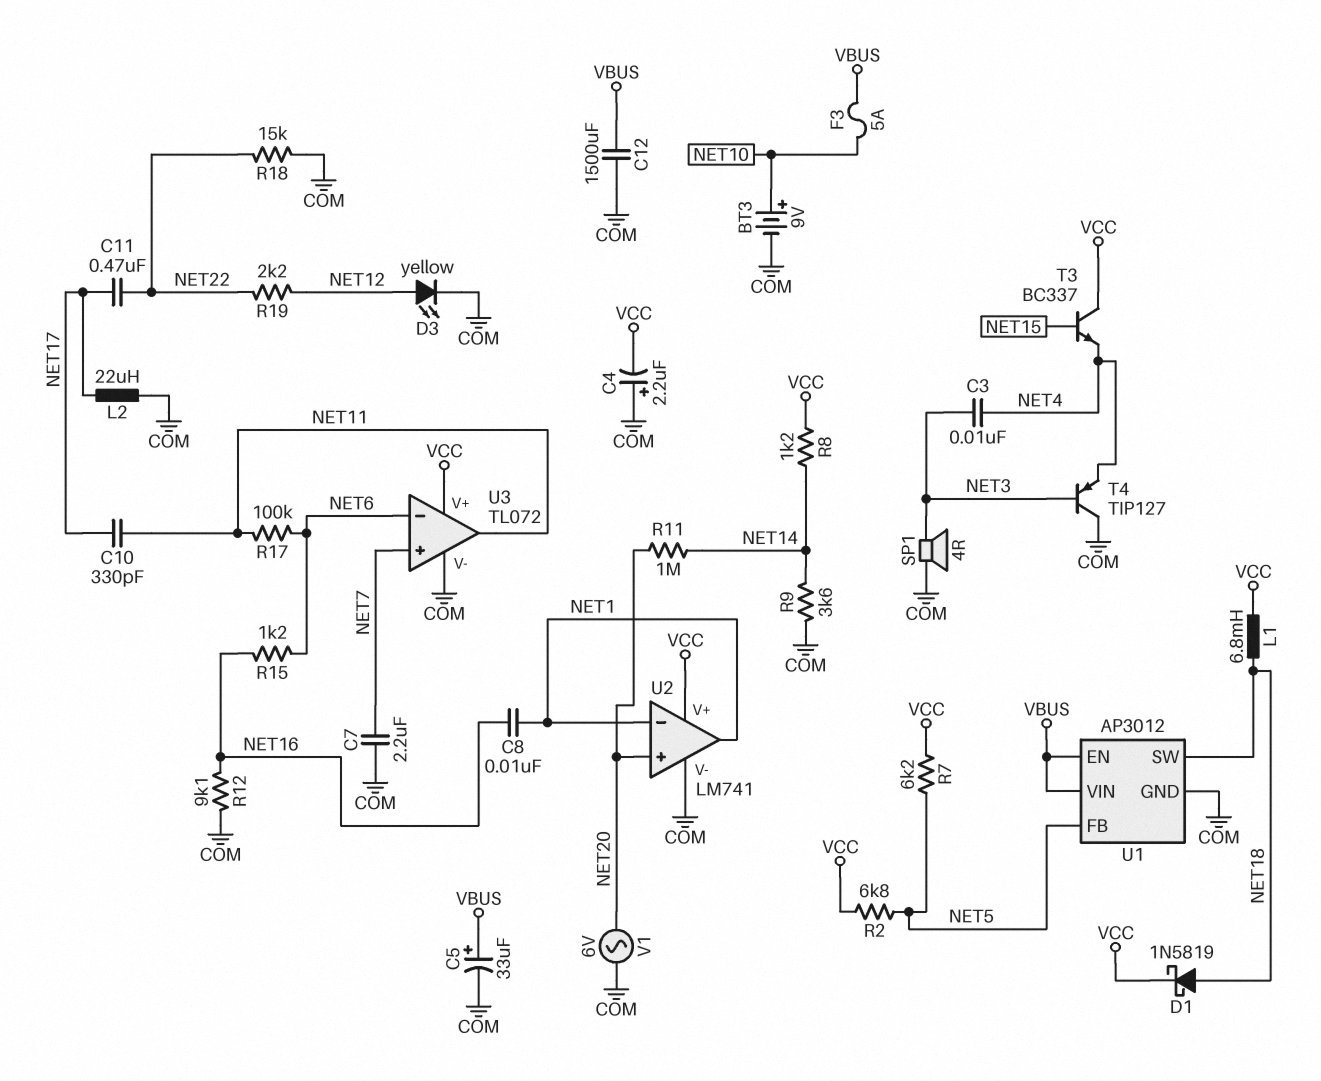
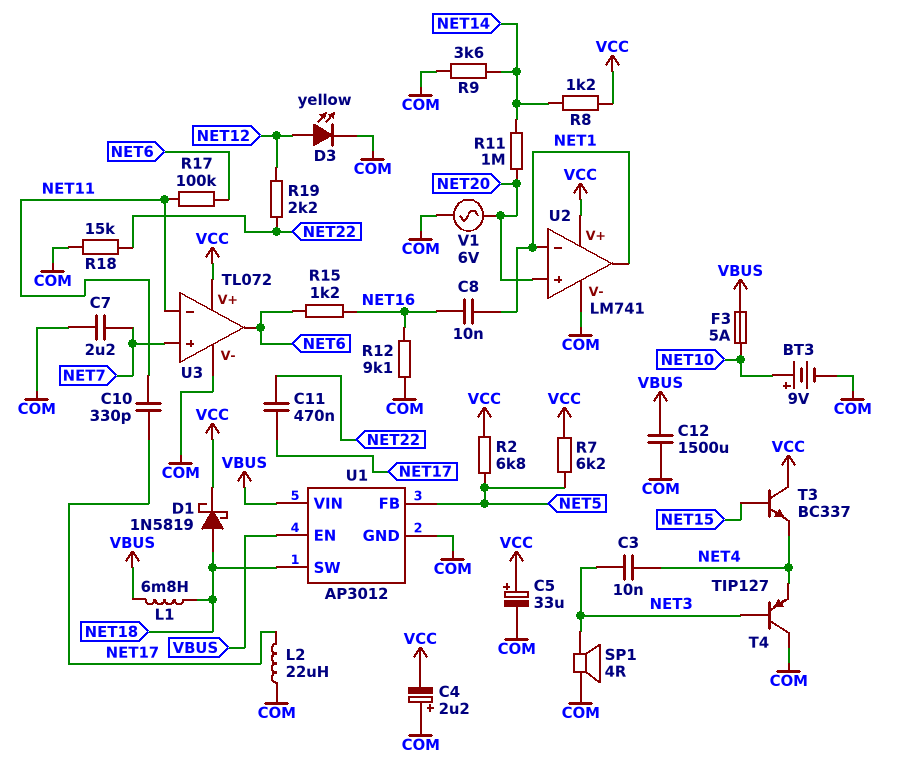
C5: 33uF (plus VBUS, minus COM) -> 33uF (plus VCC, minus COM)
L1: 6.8mH (NET18, VCC) -> 6.8mH (NET18, VBUS)
U3 pin in-: NET6 -> NET11
U3 pin out: NET11 -> NET6

